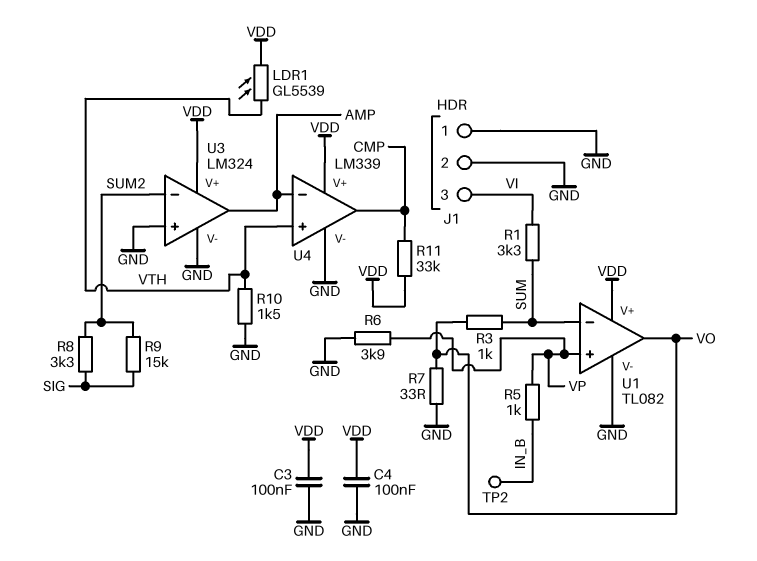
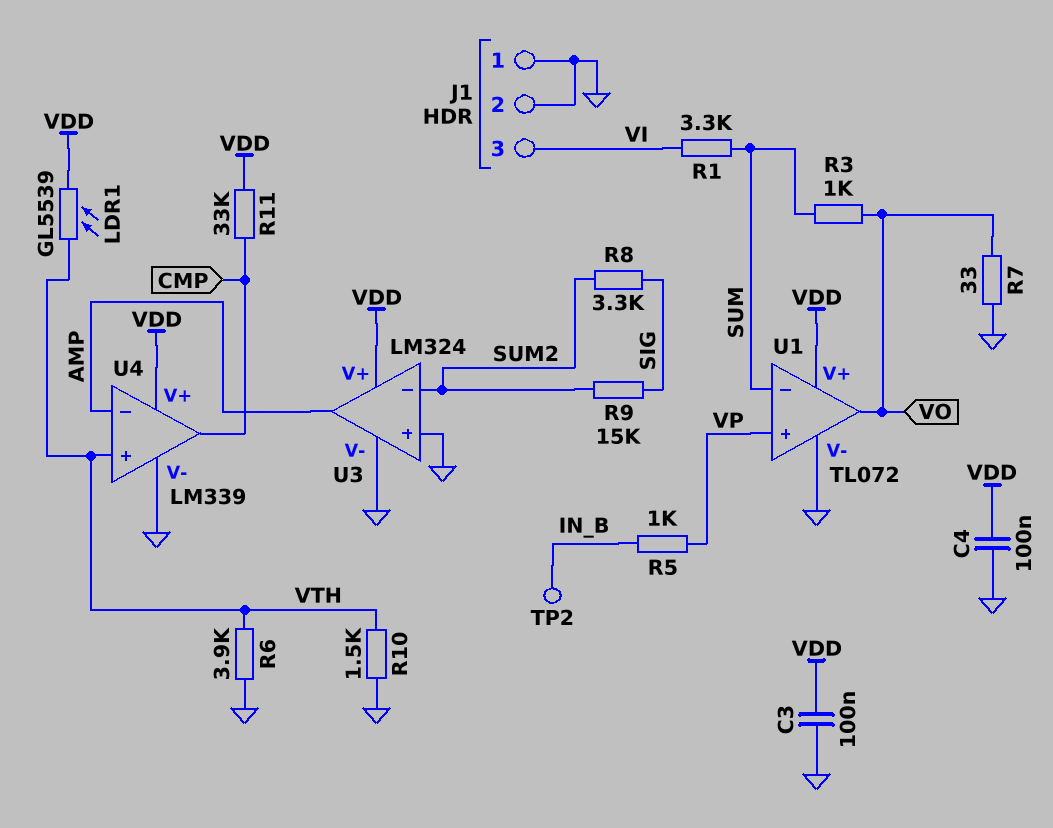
R6: 3.9k (GND, VP) -> 3.9k (GND, VTH)
U1: TL082 -> TL072

